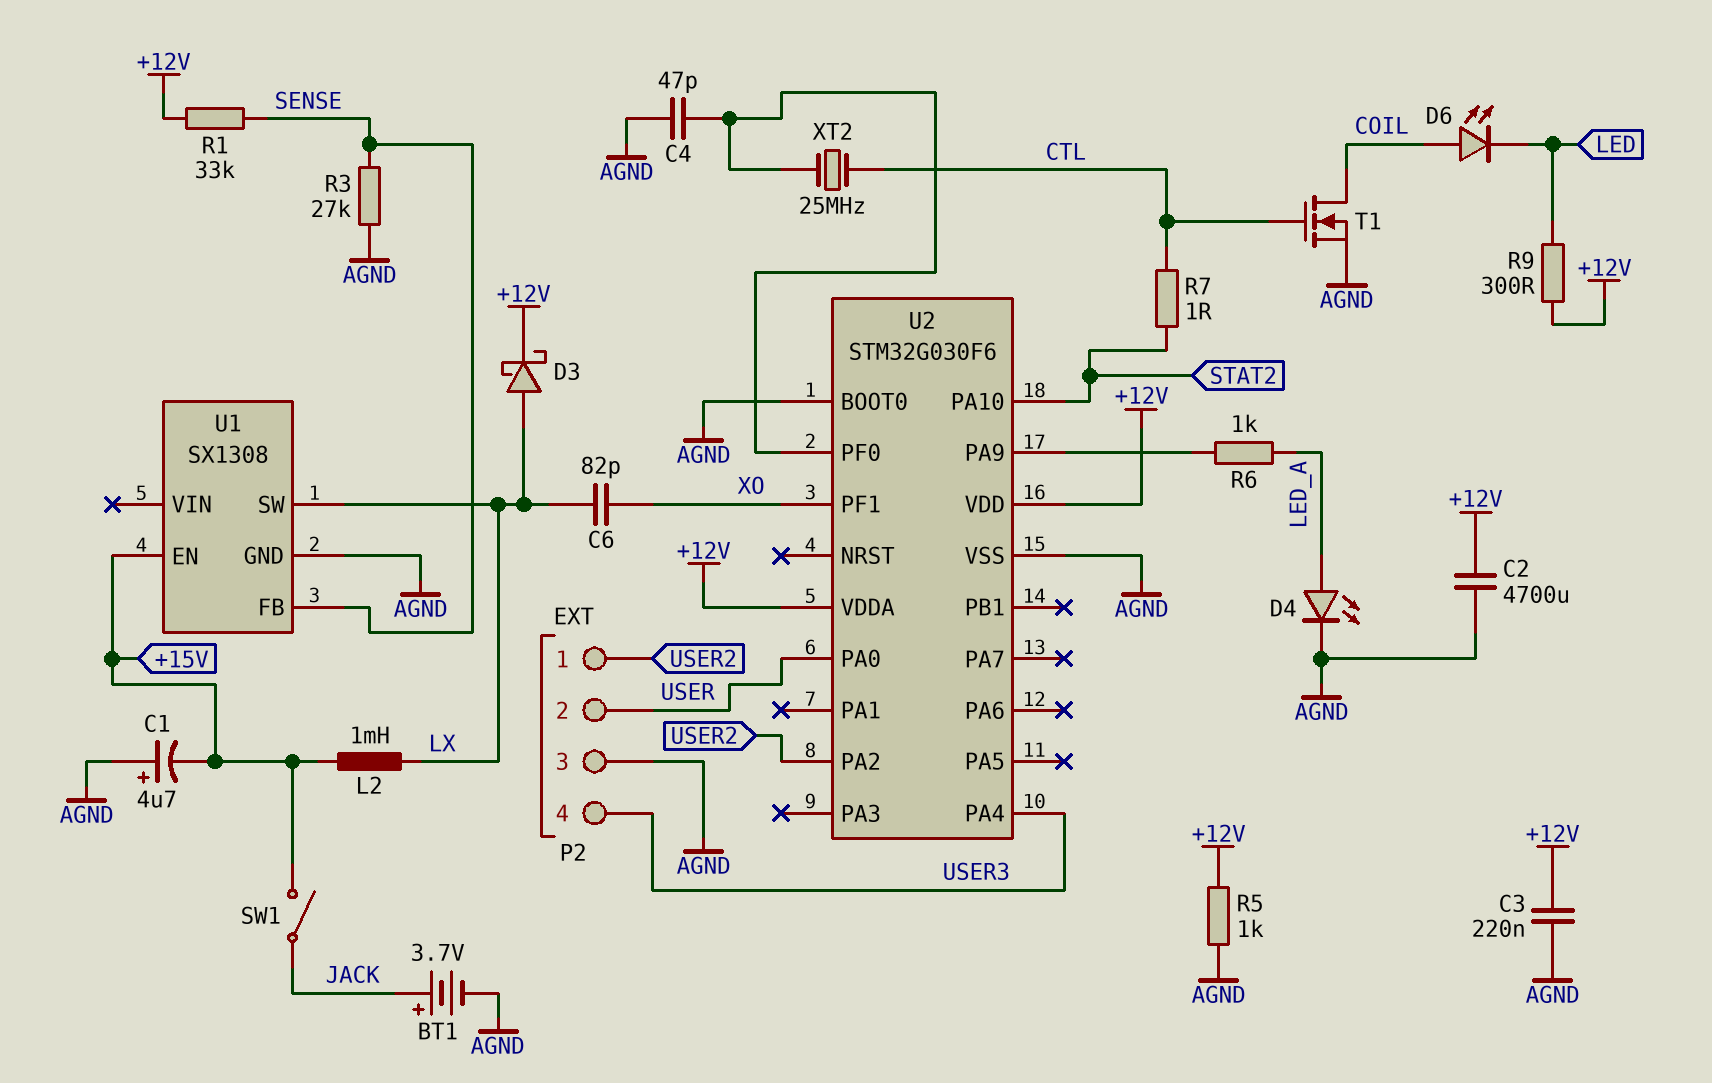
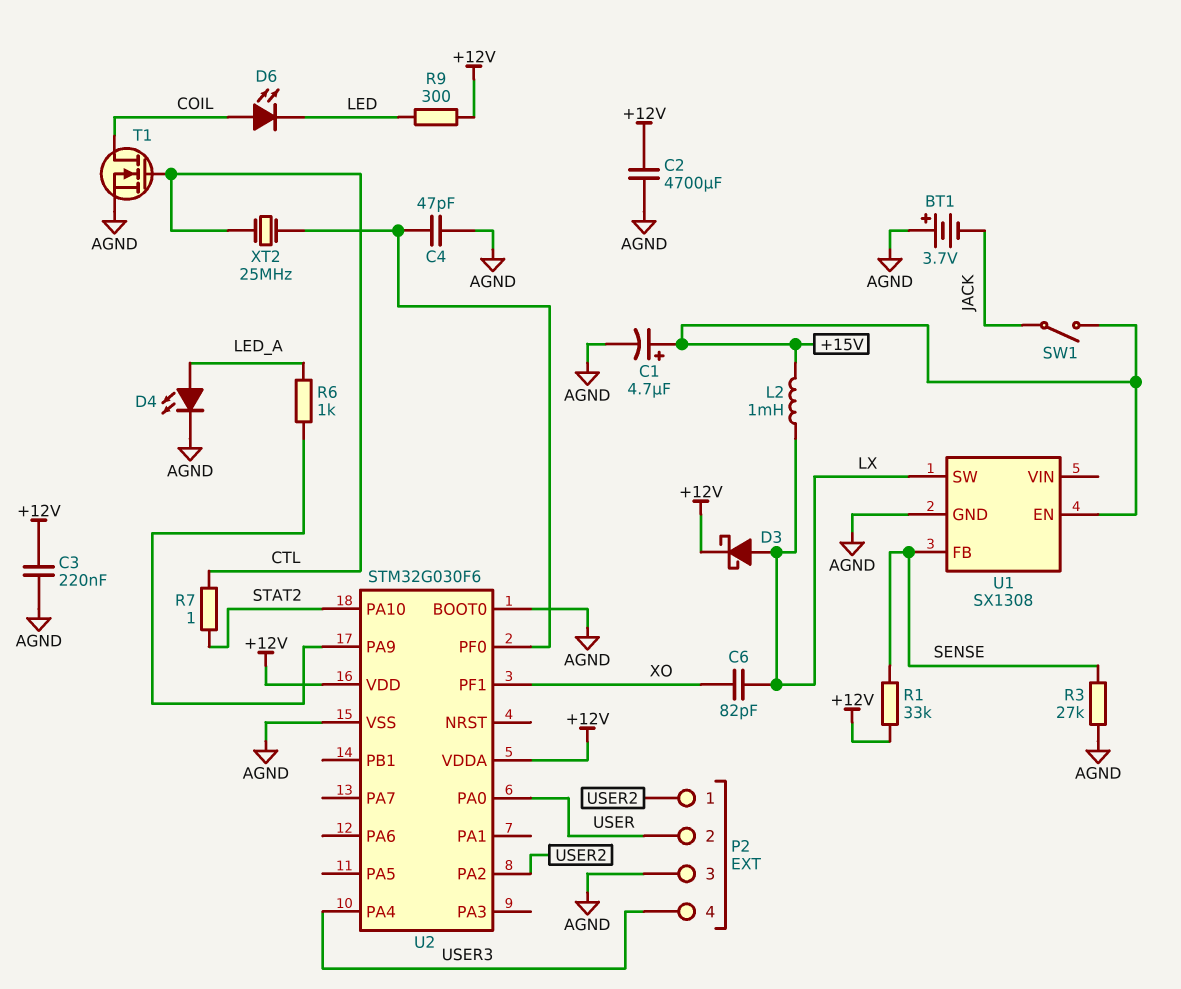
BT1: 3.7V (plus JACK, minus AGND) -> 3.7V (plus AGND, minus JACK)
C1: 4.7uF (plus AGND, minus +15V) -> 4.7uF (plus +15V, minus AGND)
R5: 1k (+12V, AGND) -> none

